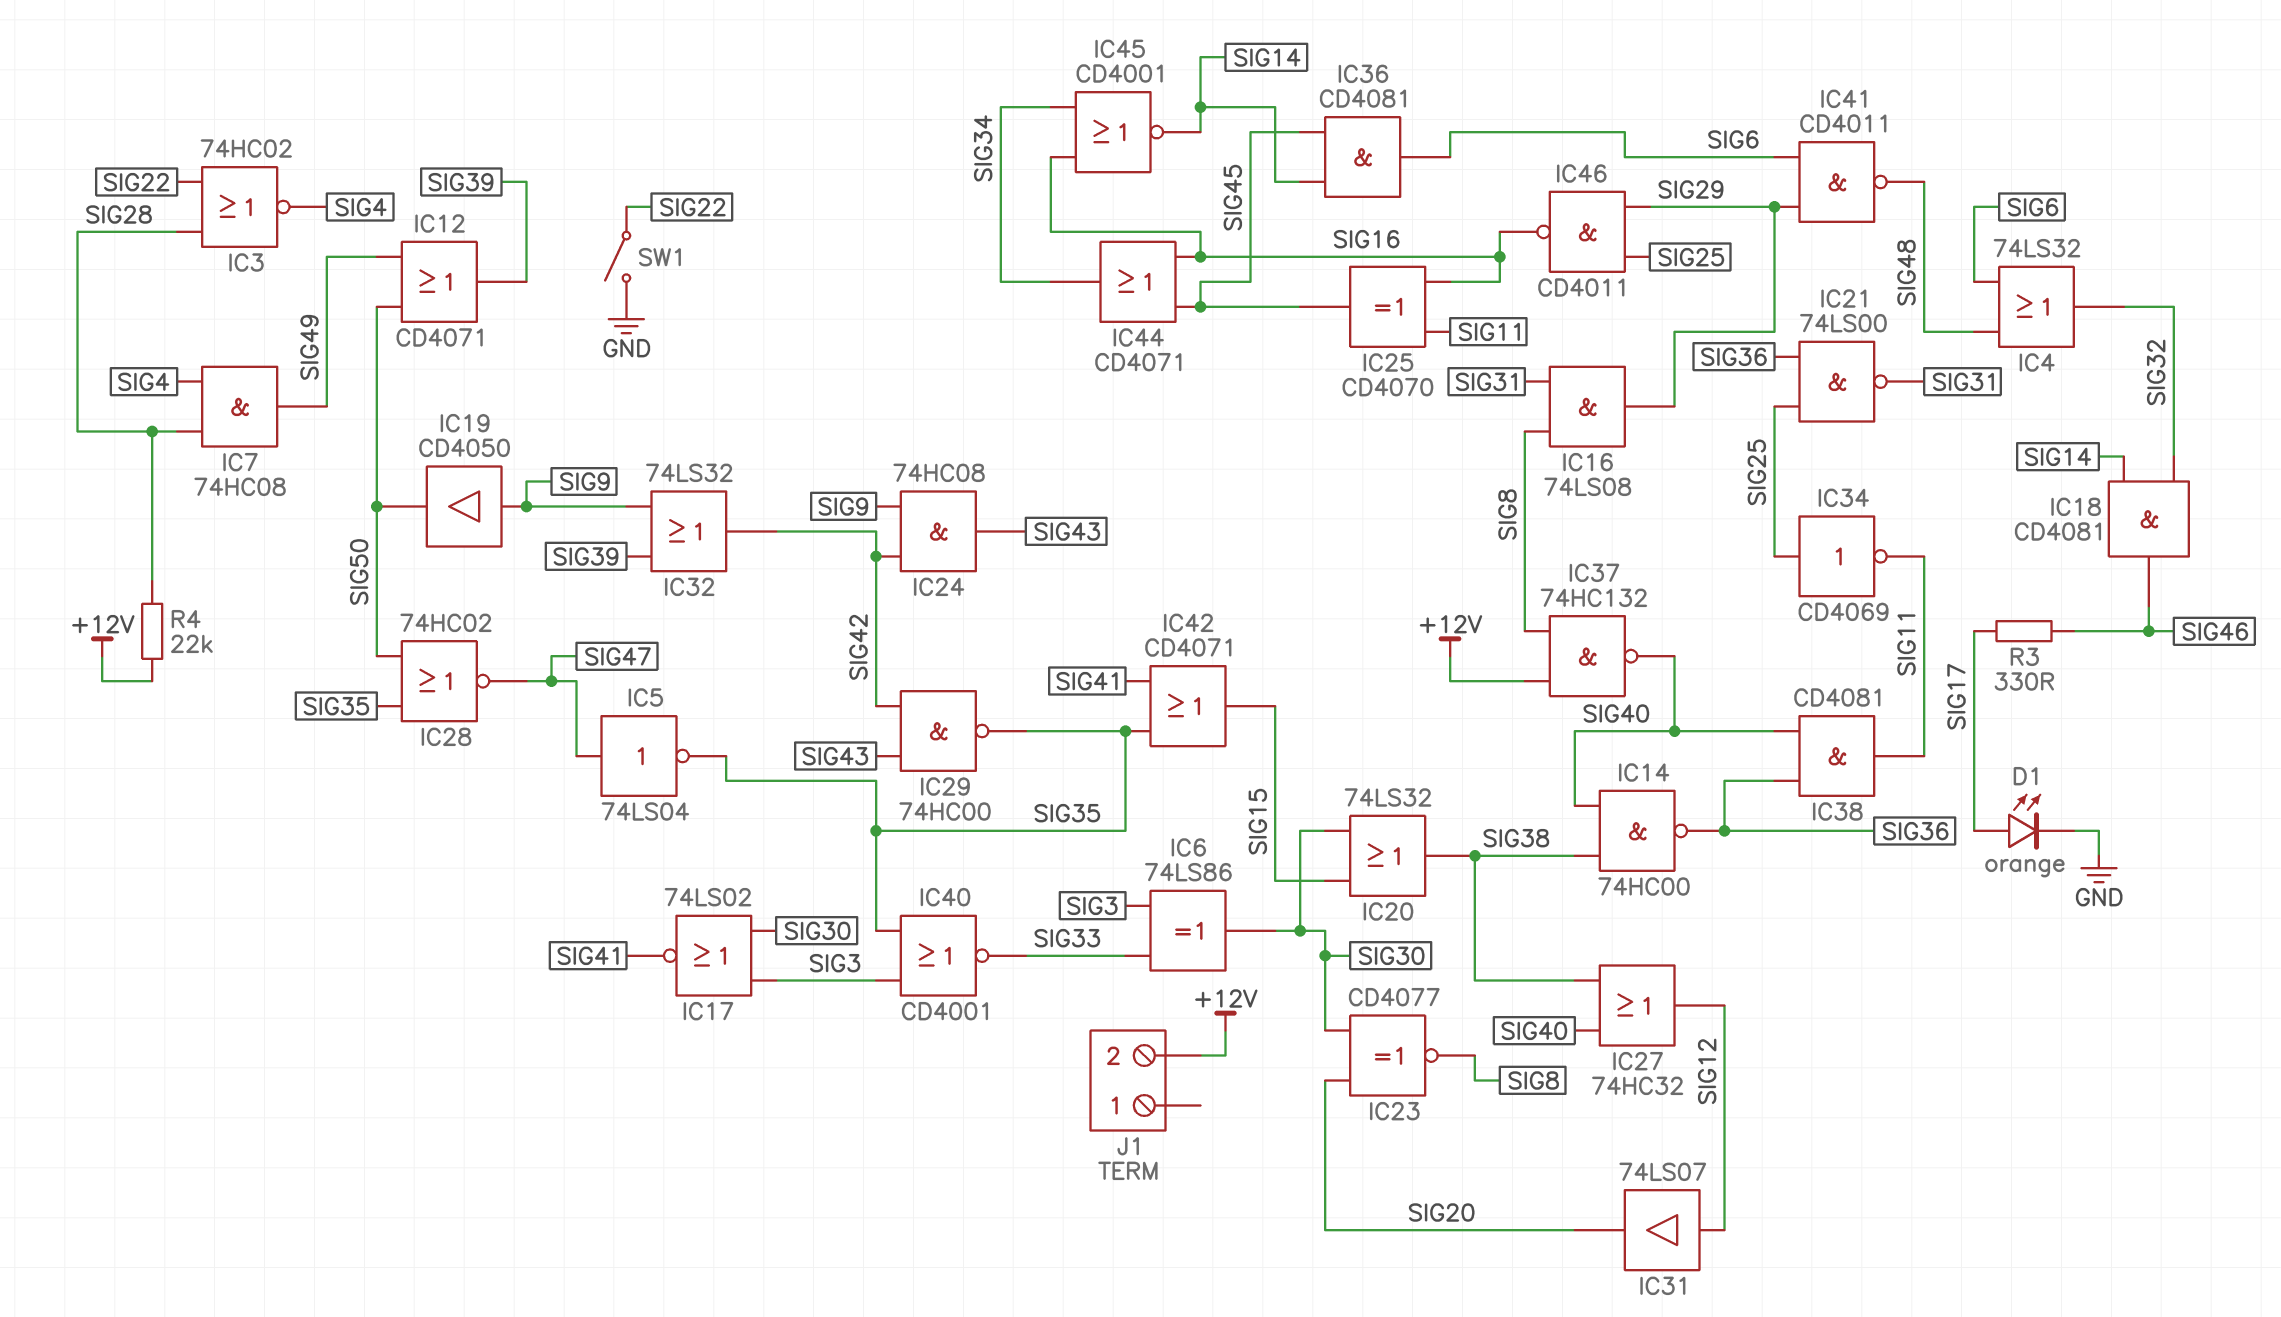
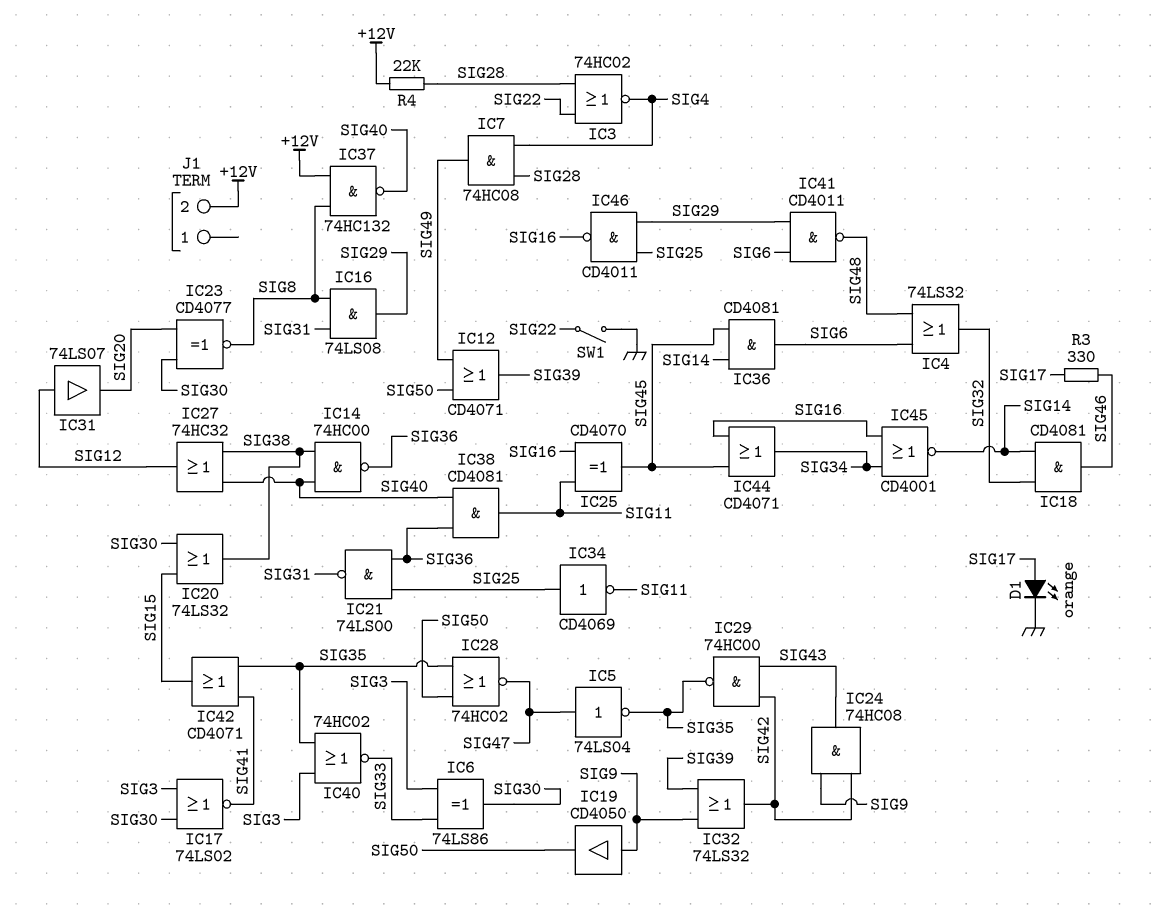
IC40: NOR CD4001 (in SIG3, in SIG35, out SIG33) -> NOR 74HC02 (in SIG3, in SIG35, out SIG33)

